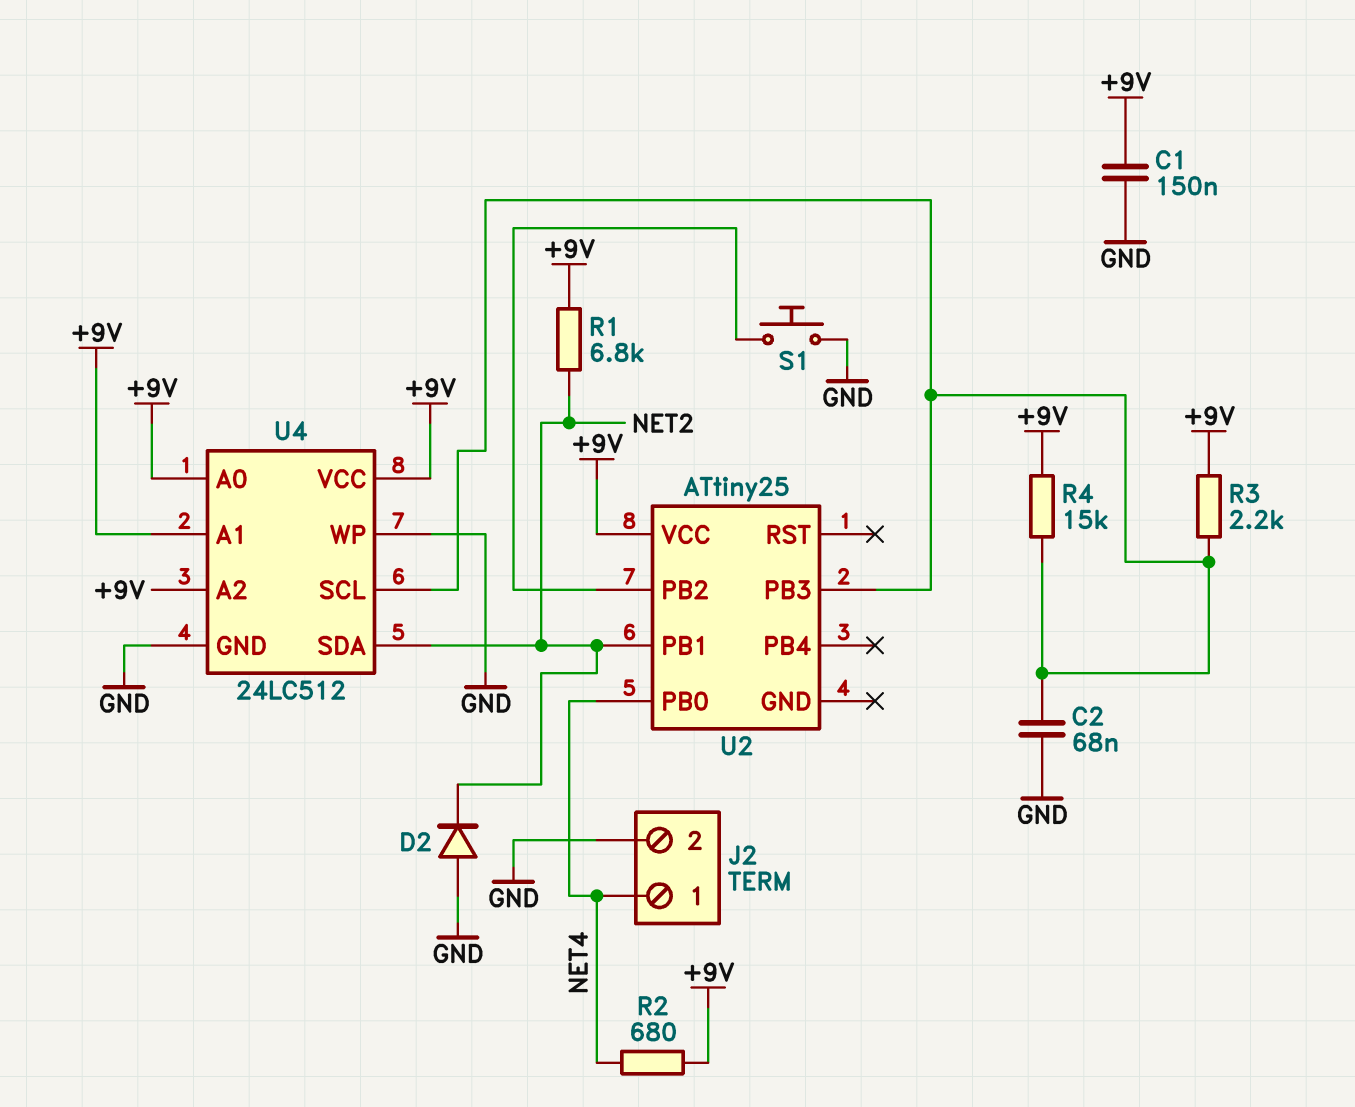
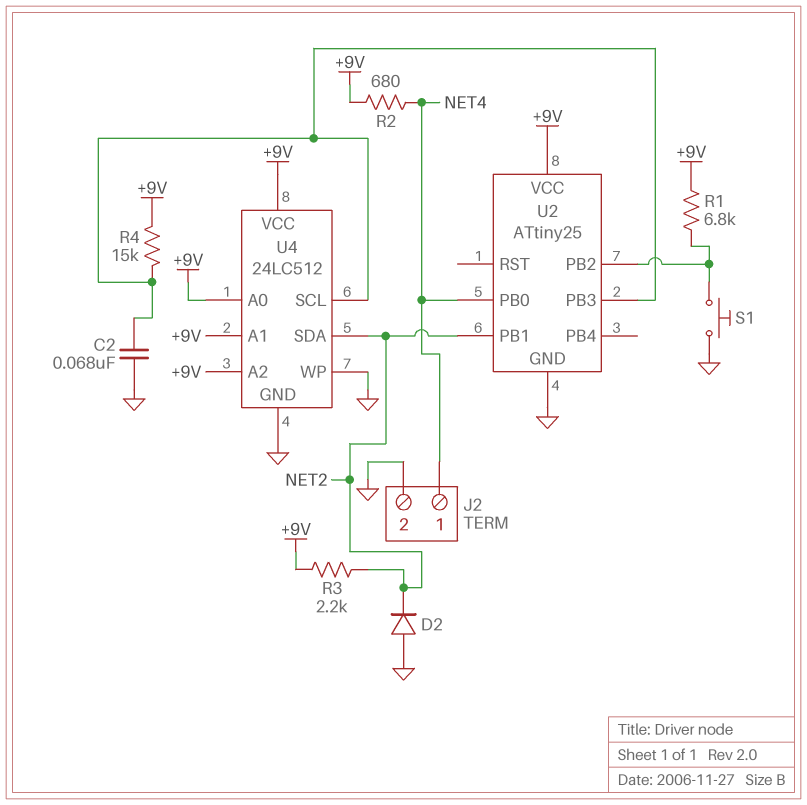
C1: 150nF (+9V, GND) -> none
R1: 6.8k (+9V, NET2) -> 6.8k (+9V, U2/PB2)
R3: 2.2k (+9V, U2/PB3) -> 2.2k (+9V, NET2)
U2 pin GND: none -> GND

